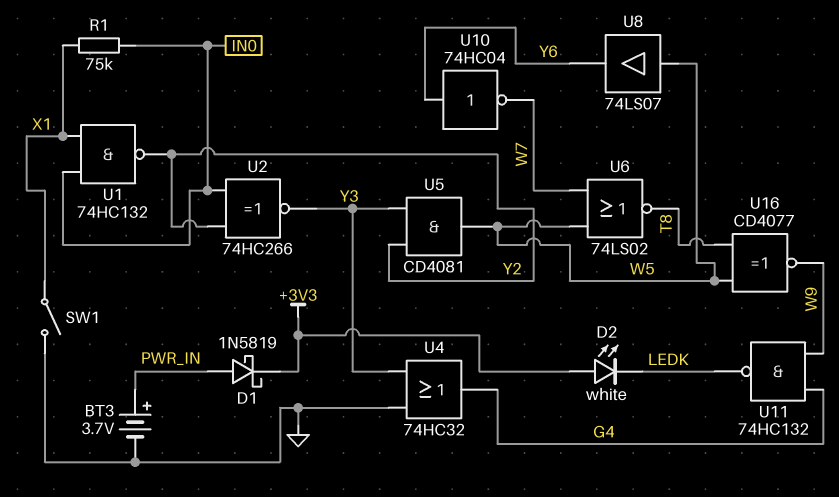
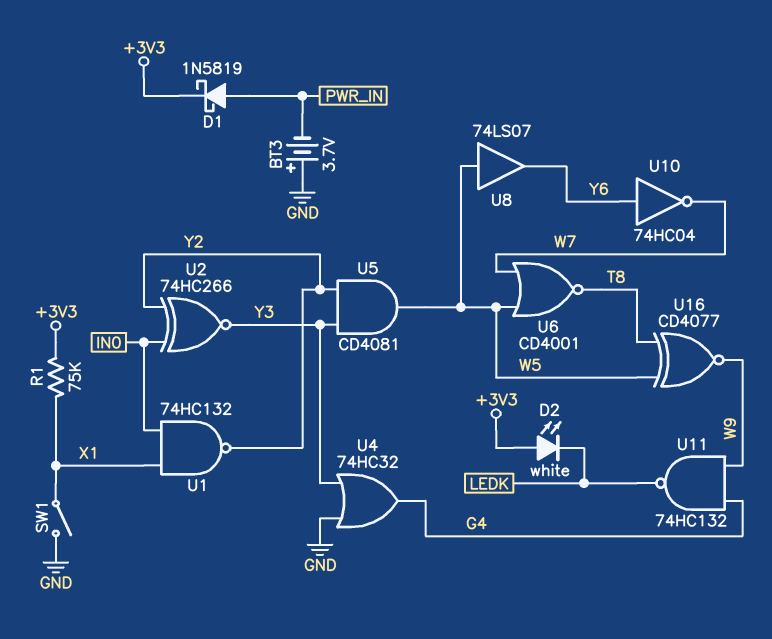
BT3: 3.7V (plus PWR_IN, minus GND) -> 3.7V (plus GND, minus PWR_IN)
R1: 75k (IN0, X1) -> 75k (+3V3, X1)
U6: NOR 74LS02 (in W5, in W7, out T8) -> NOR CD4001 (in W5, in W7, out T8)

